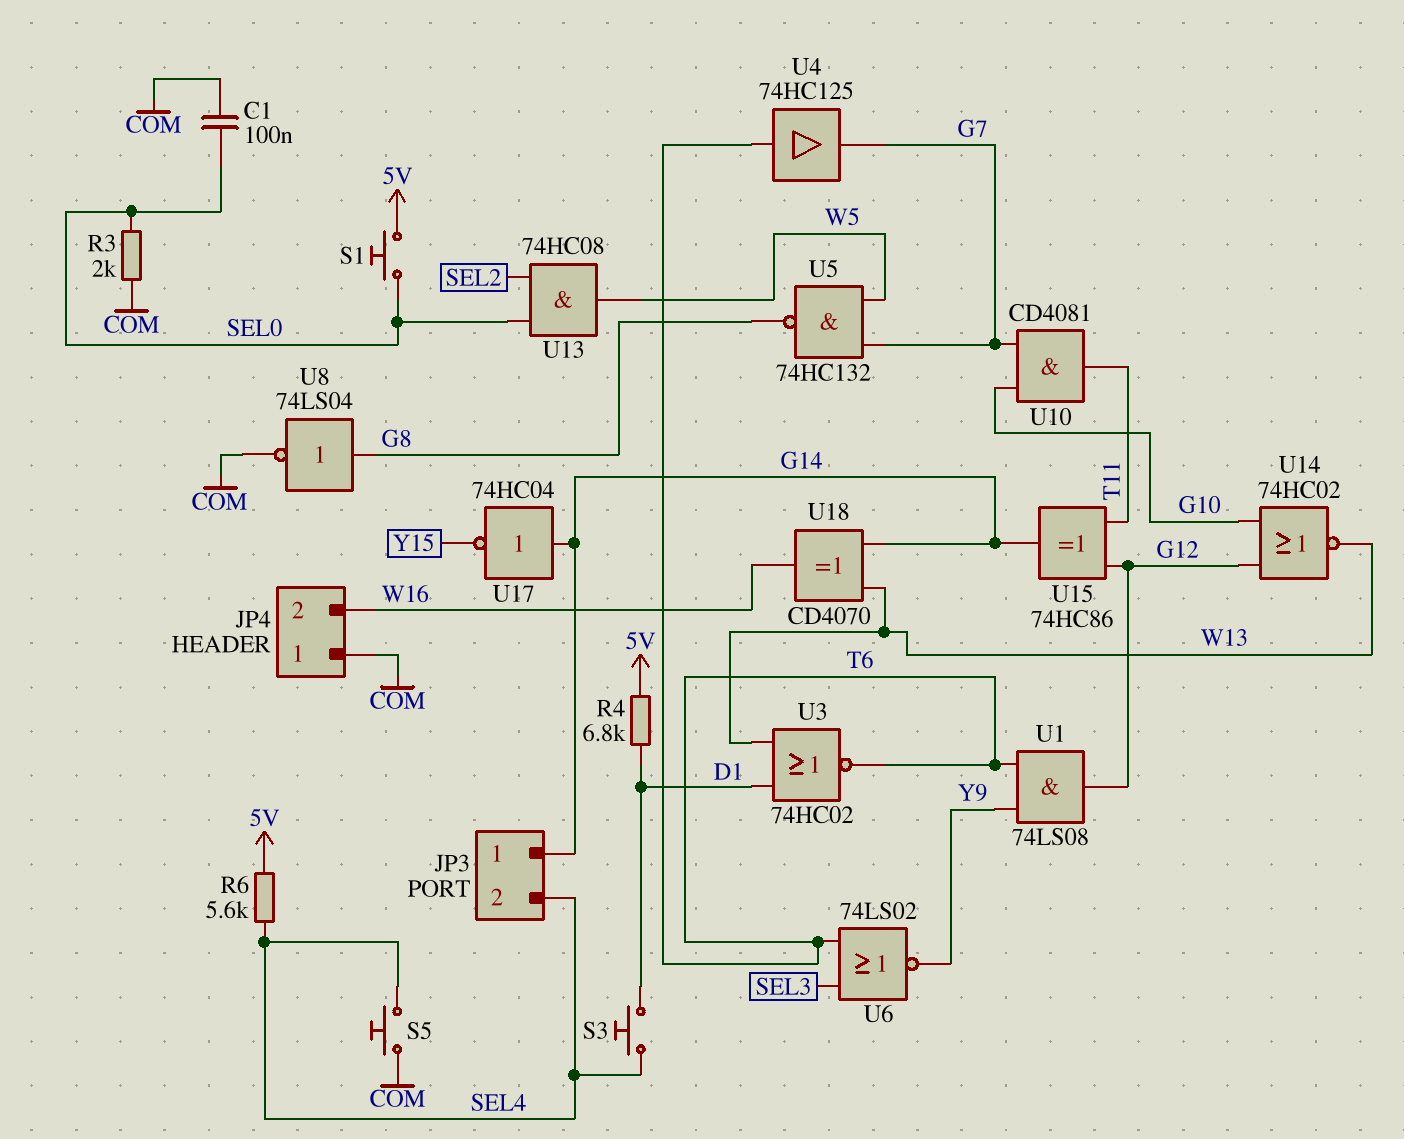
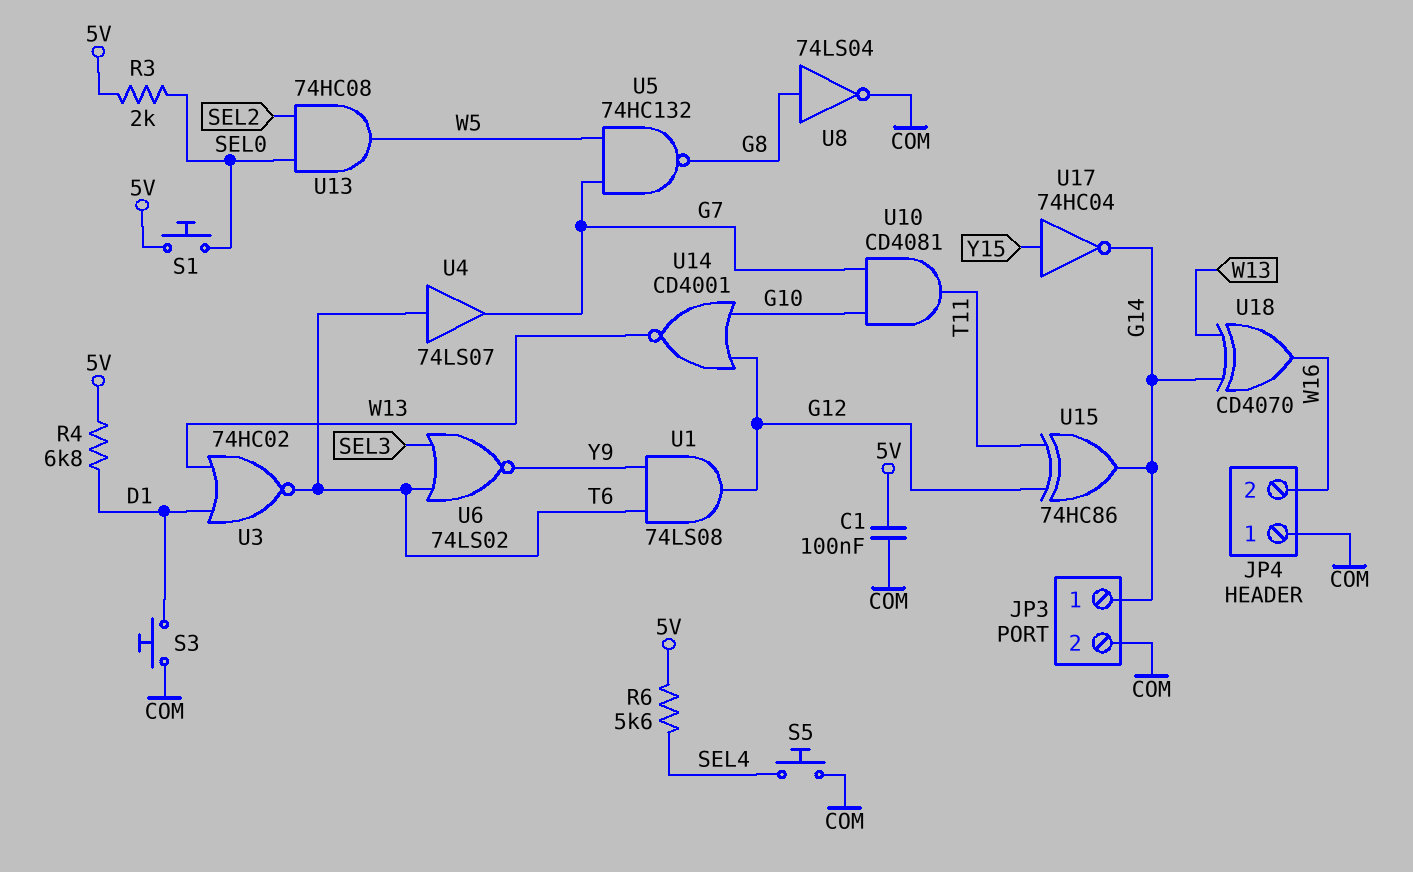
C1: 100nF (COM, SEL0) -> 100nF (5V, COM)
JP3 pin 2: SEL4 -> COM
R3: 2k (COM, SEL0) -> 2k (5V, SEL0)
S3: button (D1, SEL4) -> button (COM, D1)
U4: buffer 74HC125 (in T6, out G7) -> buffer 74LS07 (in T6, out G7)
U14: NOR 74HC02 (in G10, in G12, out W13) -> NOR CD4001 (in G10, in G12, out W13)
U17: NOT 74HC04 (in G14, out Y15) -> NOT 74HC04 (in Y15, out G14)

